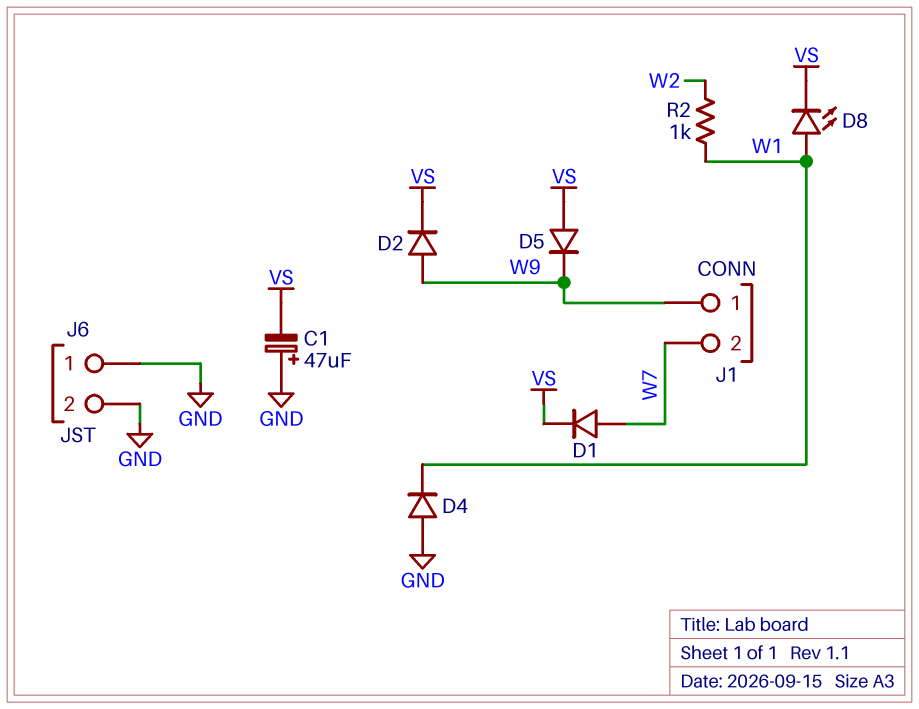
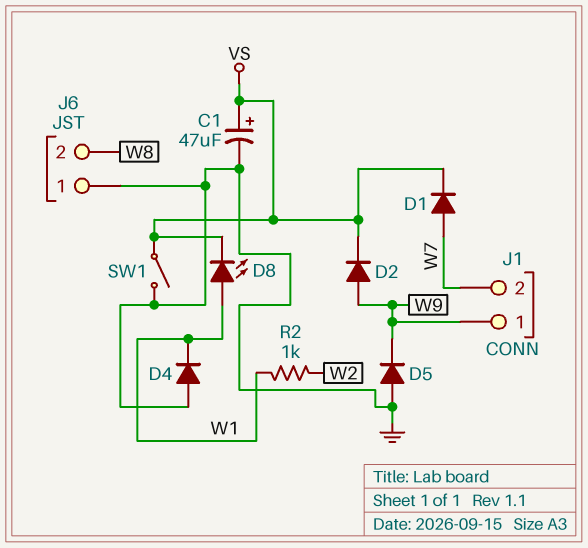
C1: 47uF (plus GND, minus VS) -> 47uF (plus VS, minus GND)
D5: diode (A VS, K W9) -> diode (A GND, K W9)
J6 pin 2: GND -> W8
SW1: none -> switch (GND, VS)

